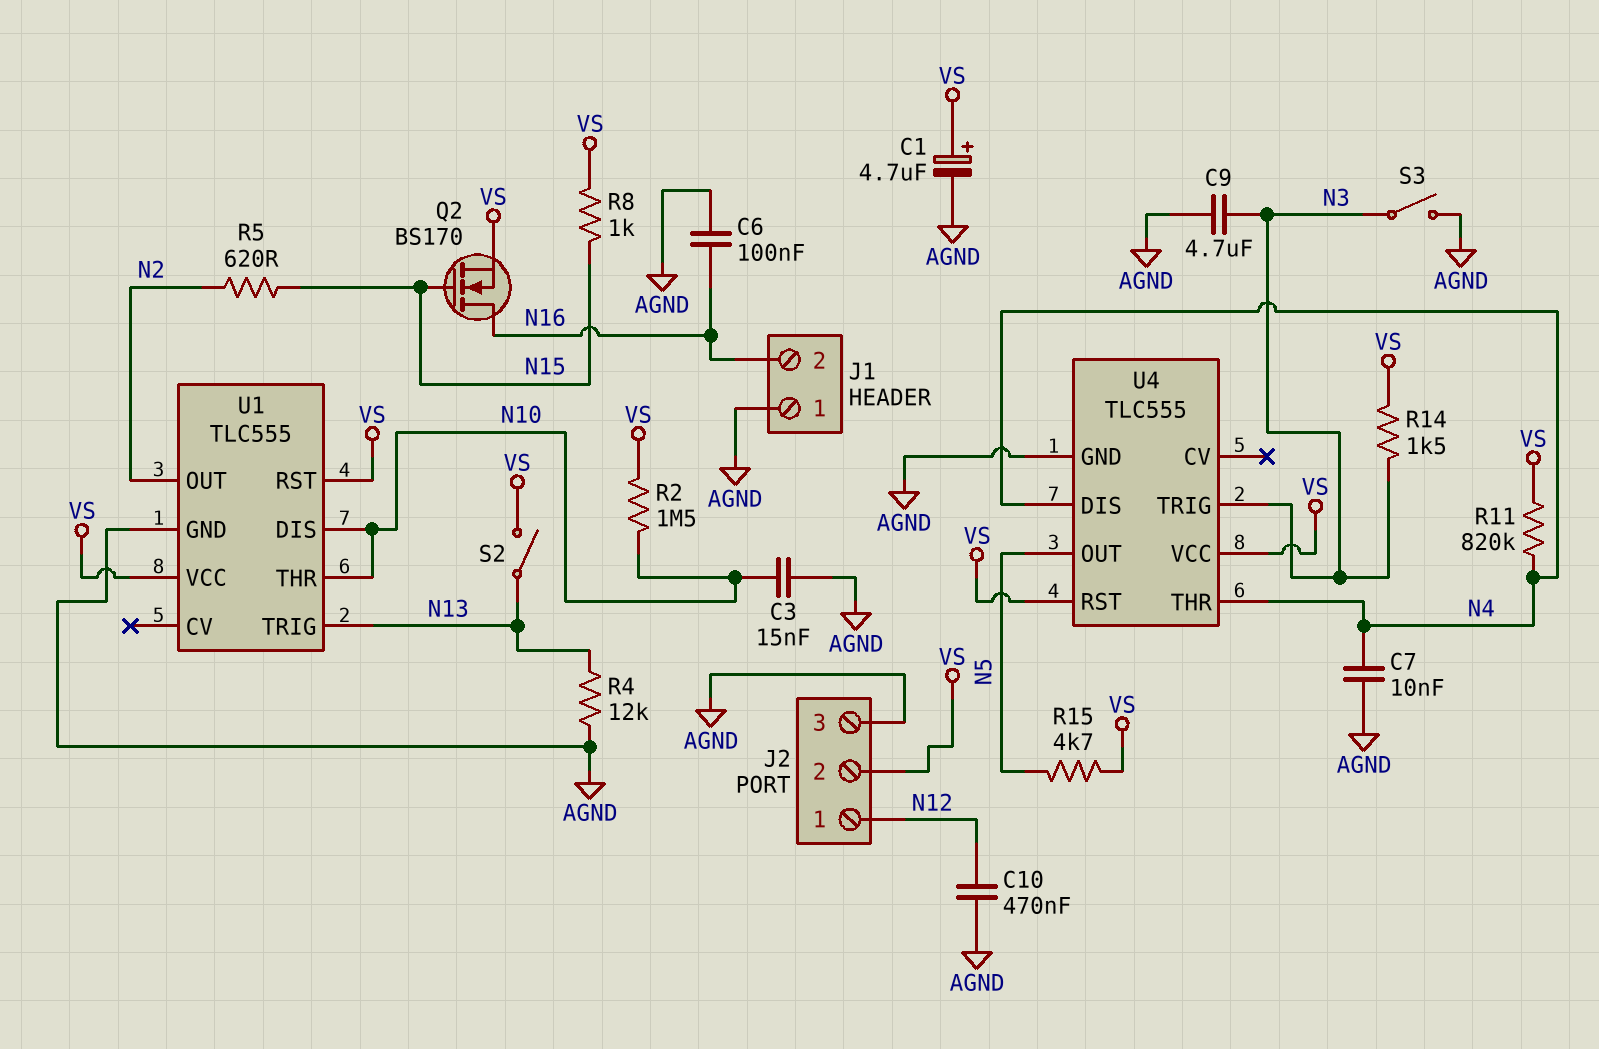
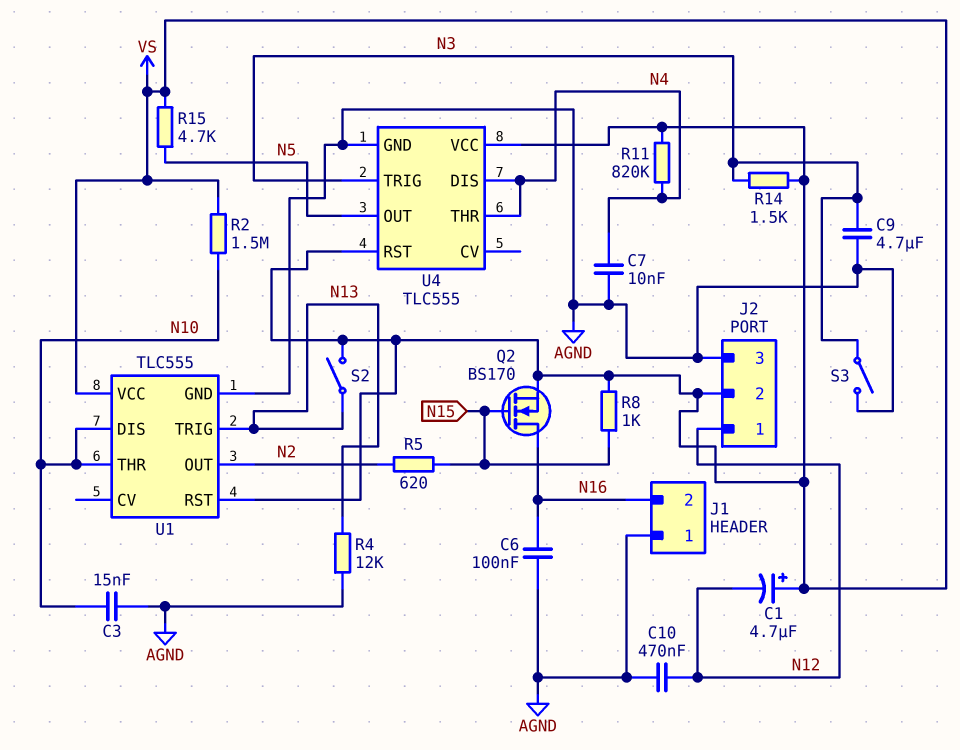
C1: 4.7uF (plus VS, minus AGND) -> 4.7uF (plus VS, minus N12)

